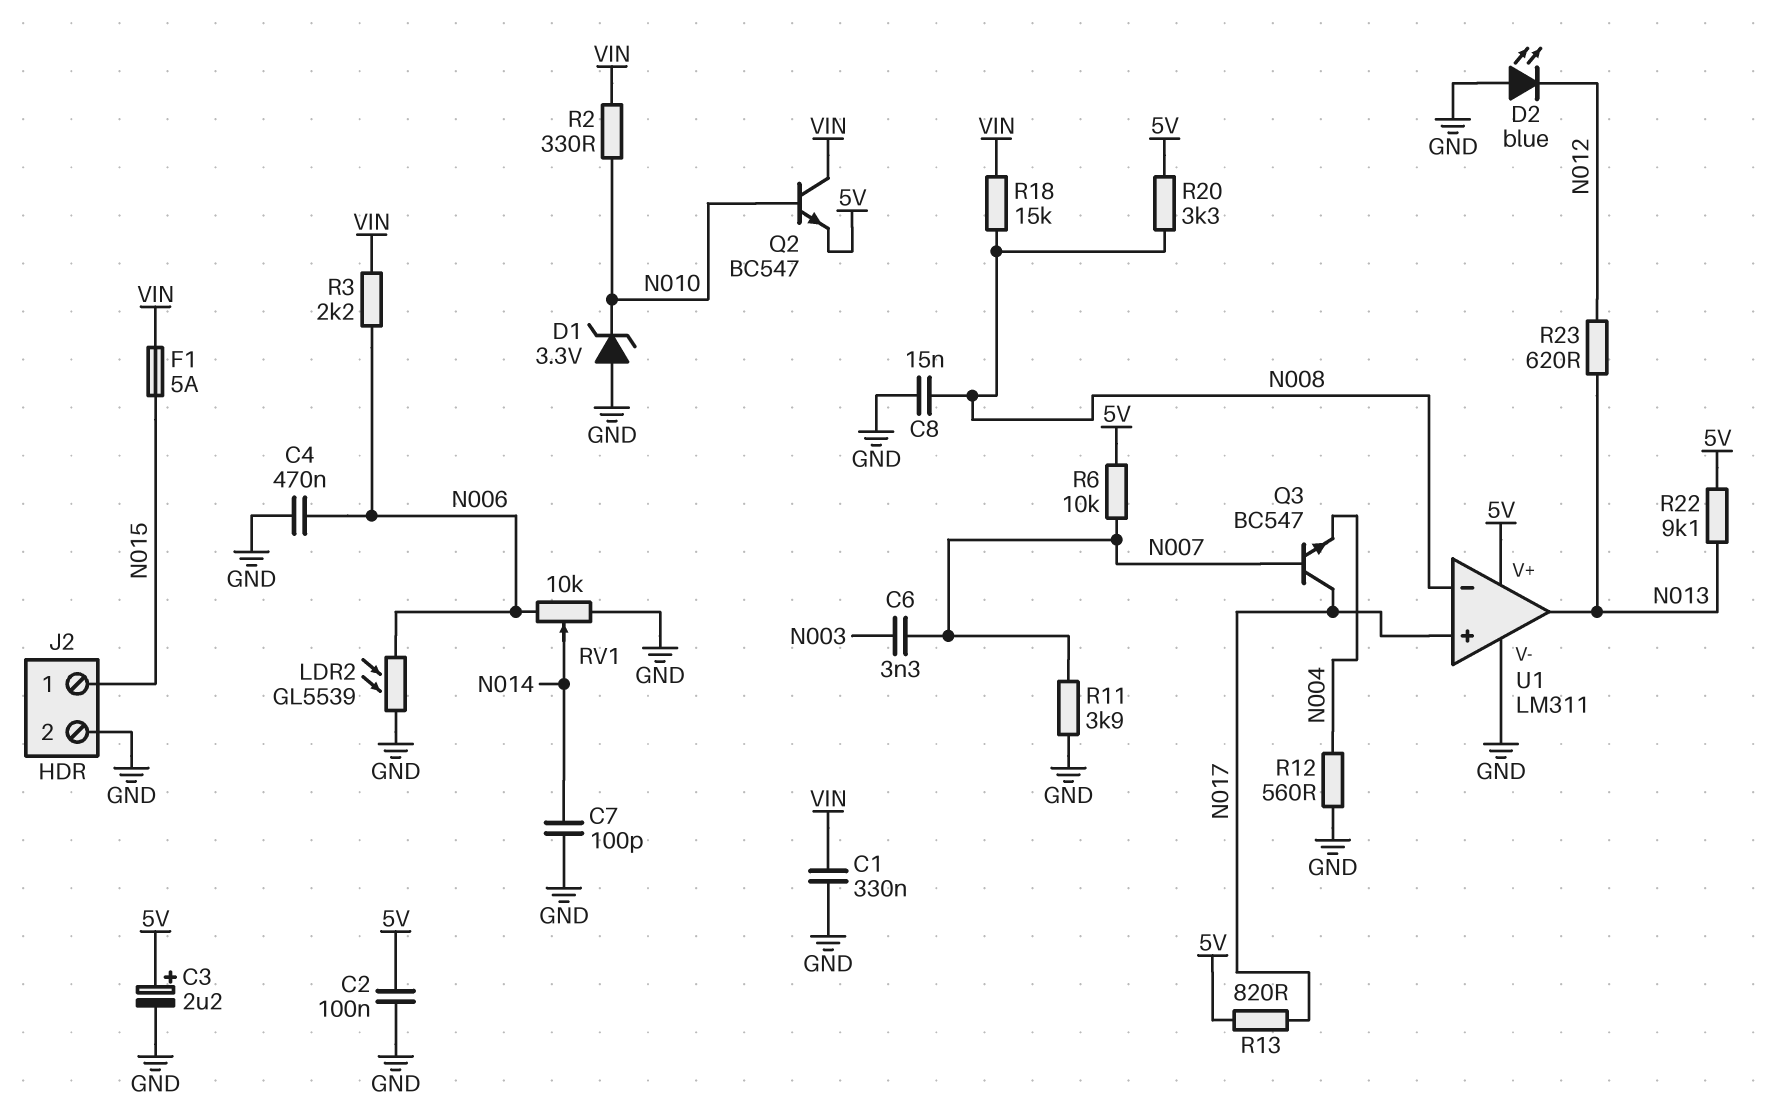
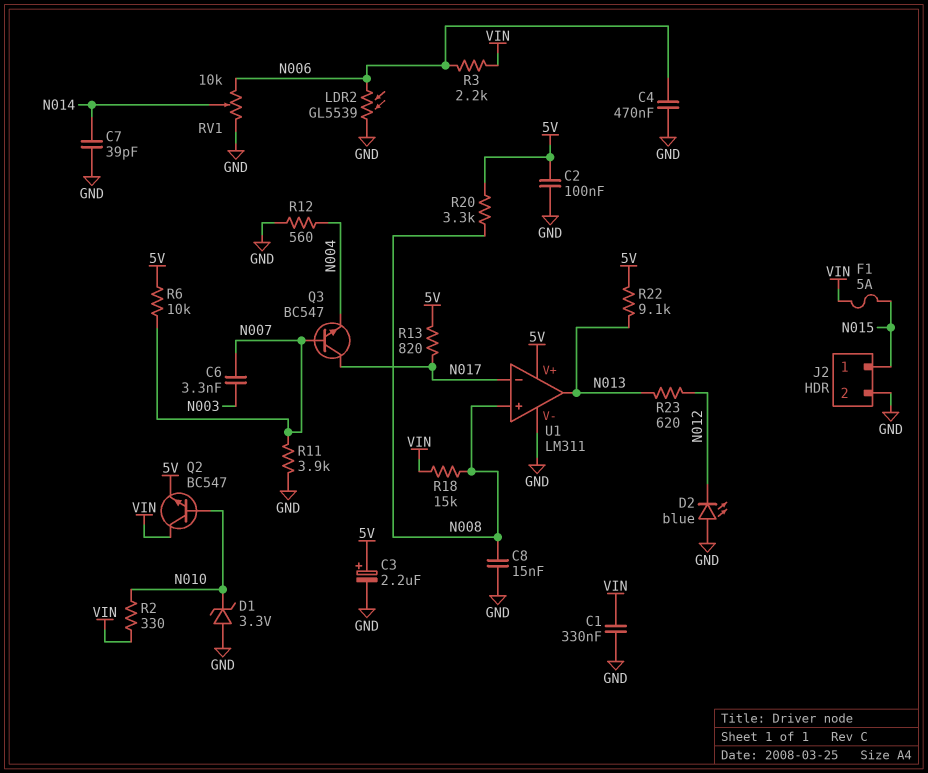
C7: 100pF (GND, N014) -> 39pF (GND, N014)
U1 pin in+: N017 -> N008
U1 pin in-: N008 -> N017

